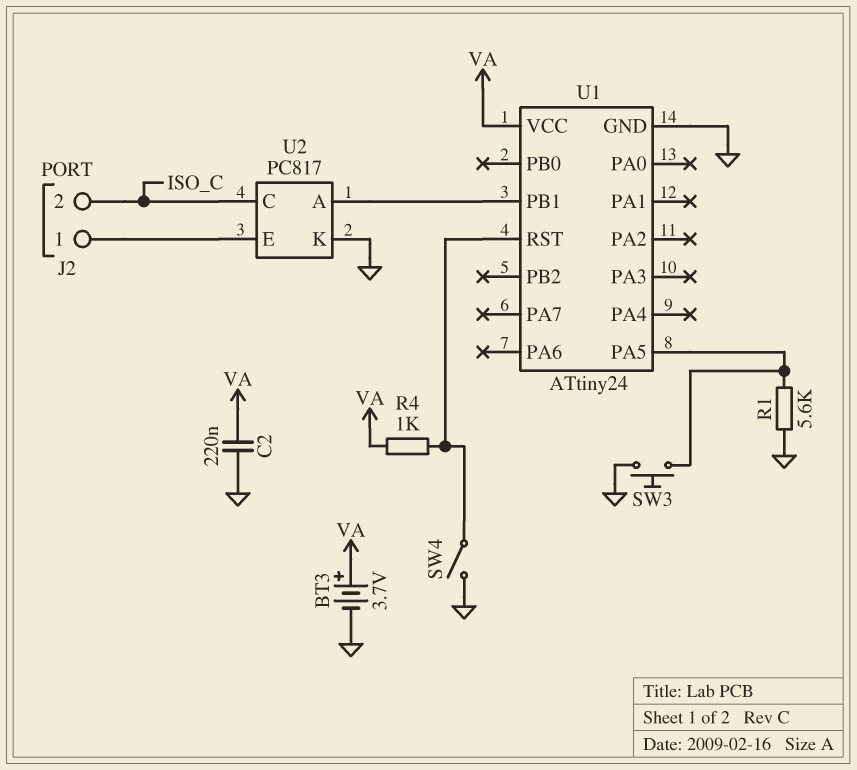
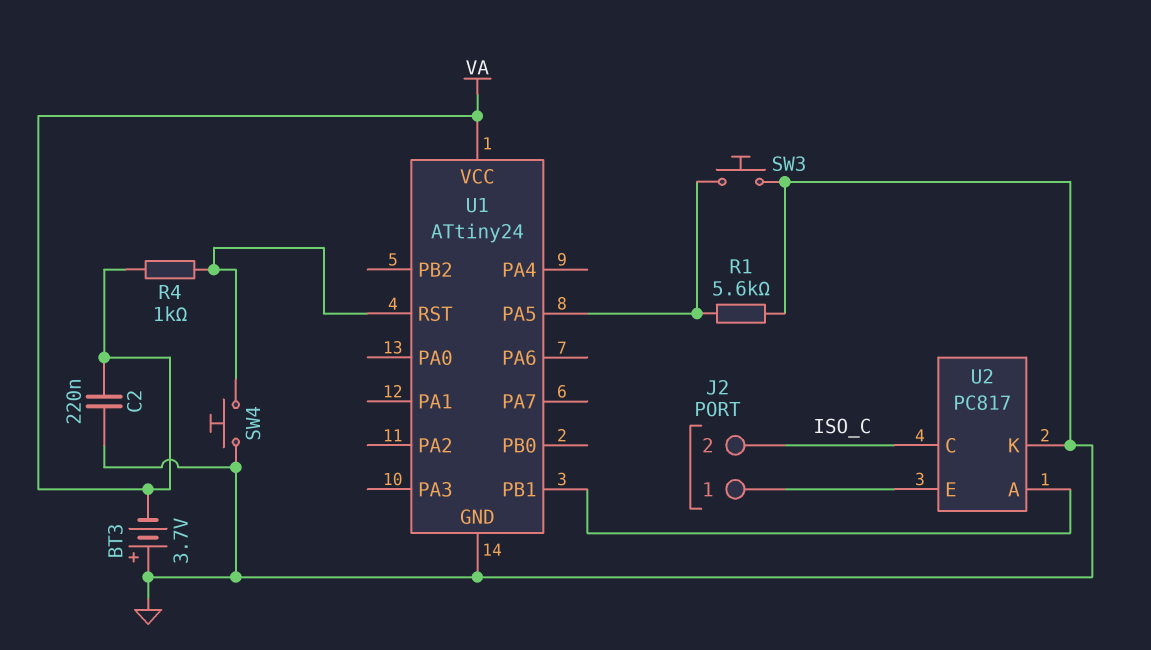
BT3: 3.7V (plus VA, minus GND) -> 3.7V (plus GND, minus VA)
SW4: switch (GND, U1/RST) -> button (GND, U1/RST)

